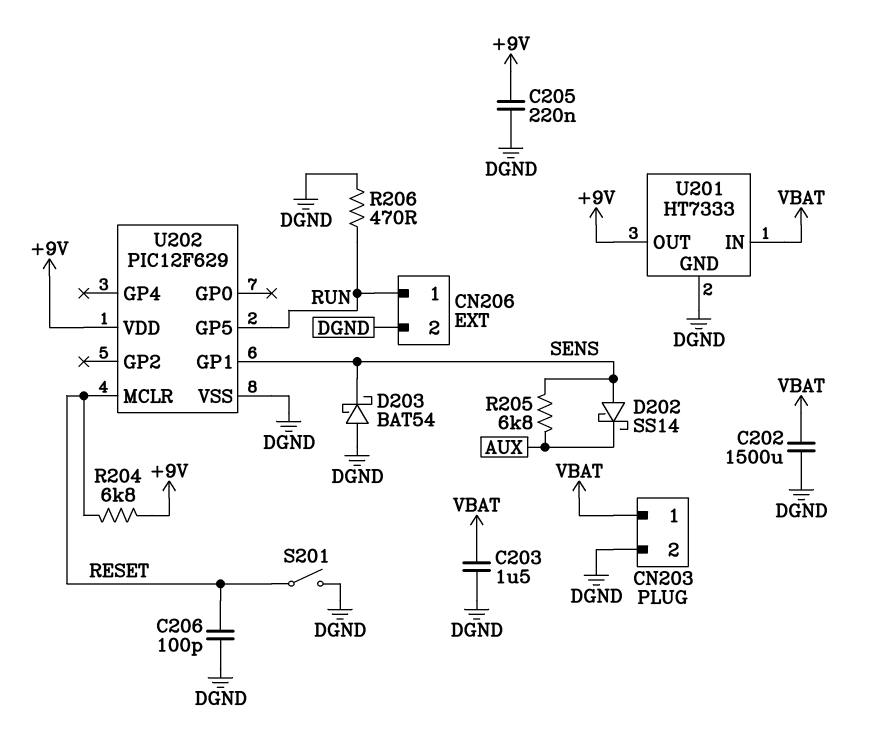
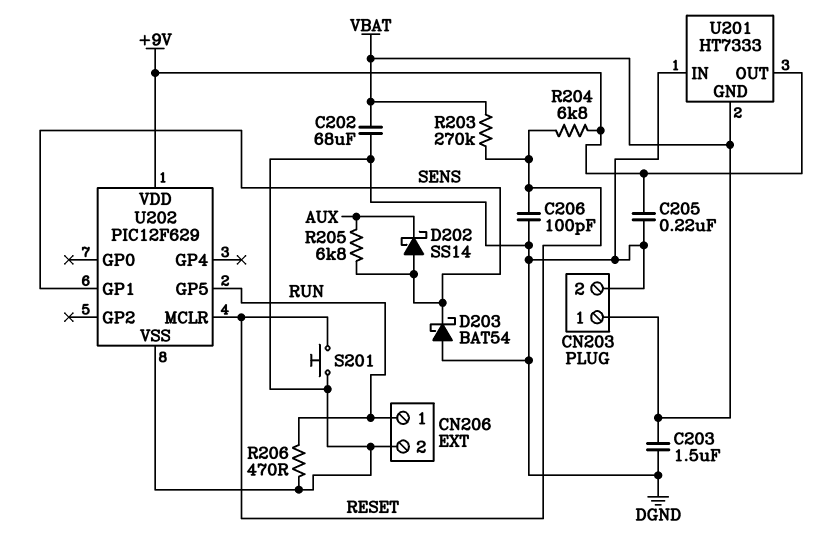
C202: 1500uF (DGND, VBAT) -> 68uF (DGND, VBAT)
R203: none -> 270k (RESET, VBAT)
S201: switch (DGND, RESET) -> button (DGND, RESET)
U201 pin GND: DGND -> VBAT
U201 pin IN: VBAT -> DGND

